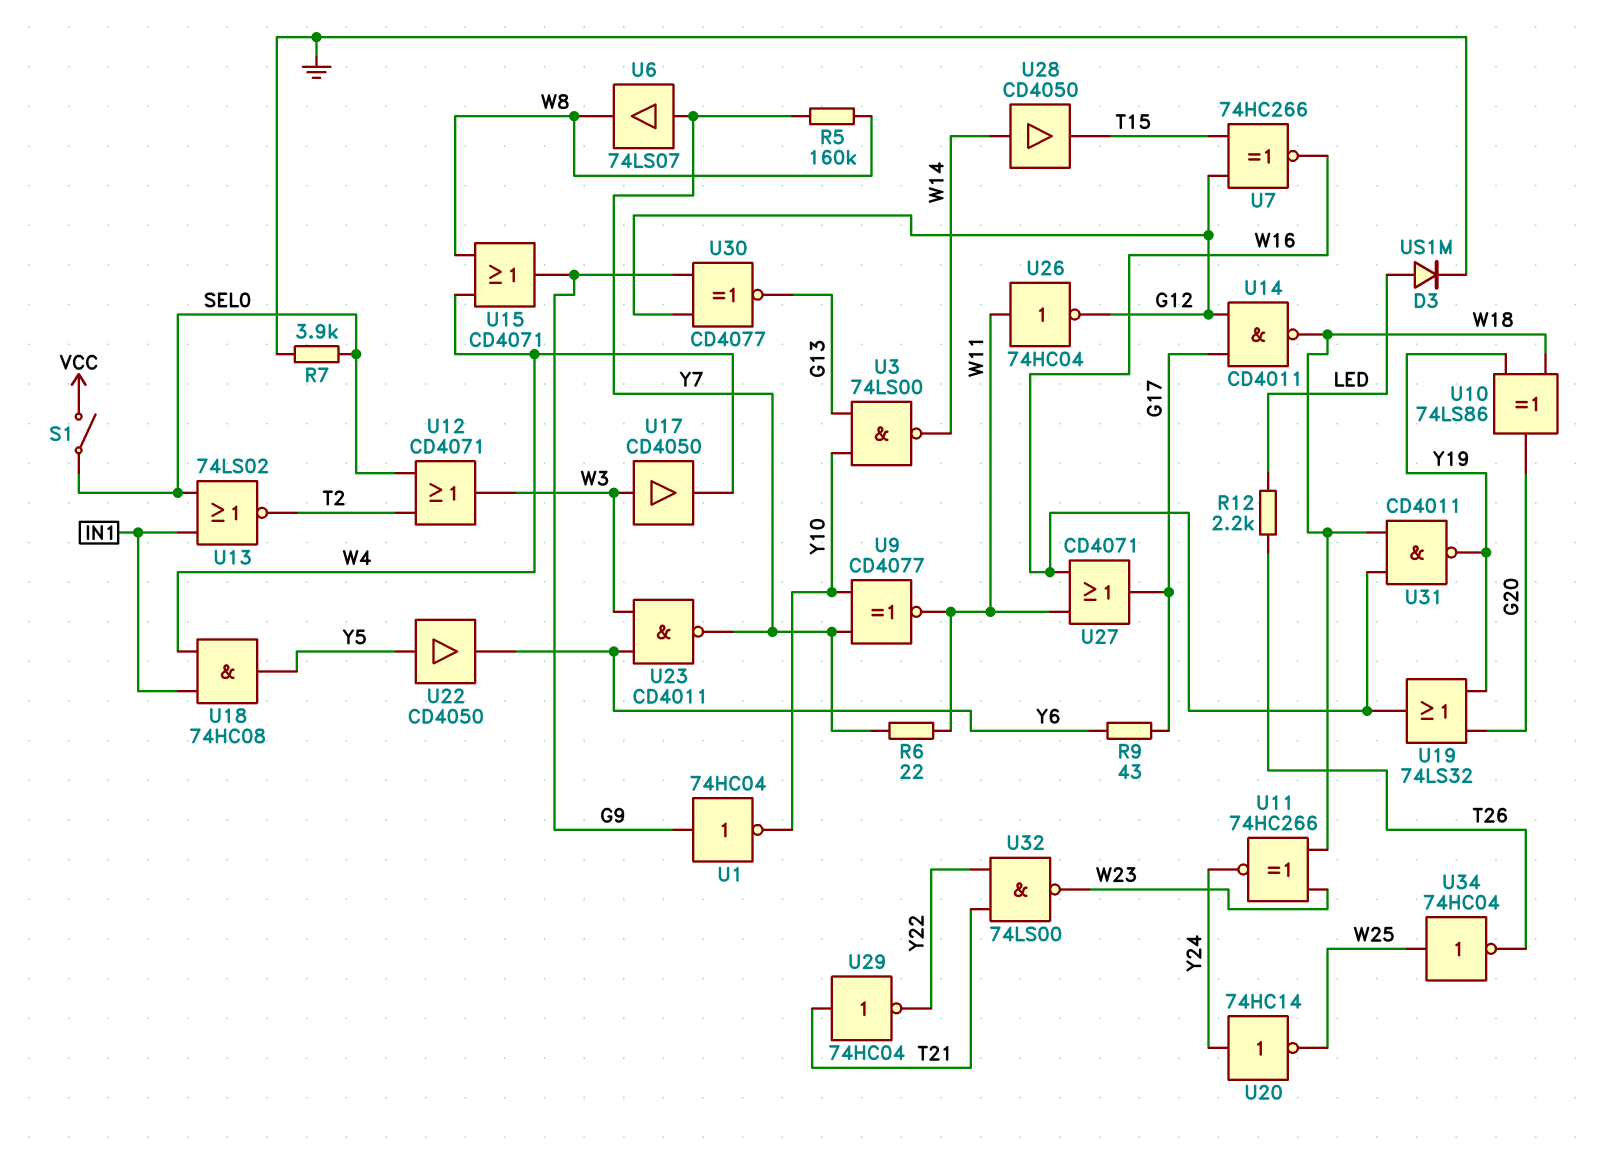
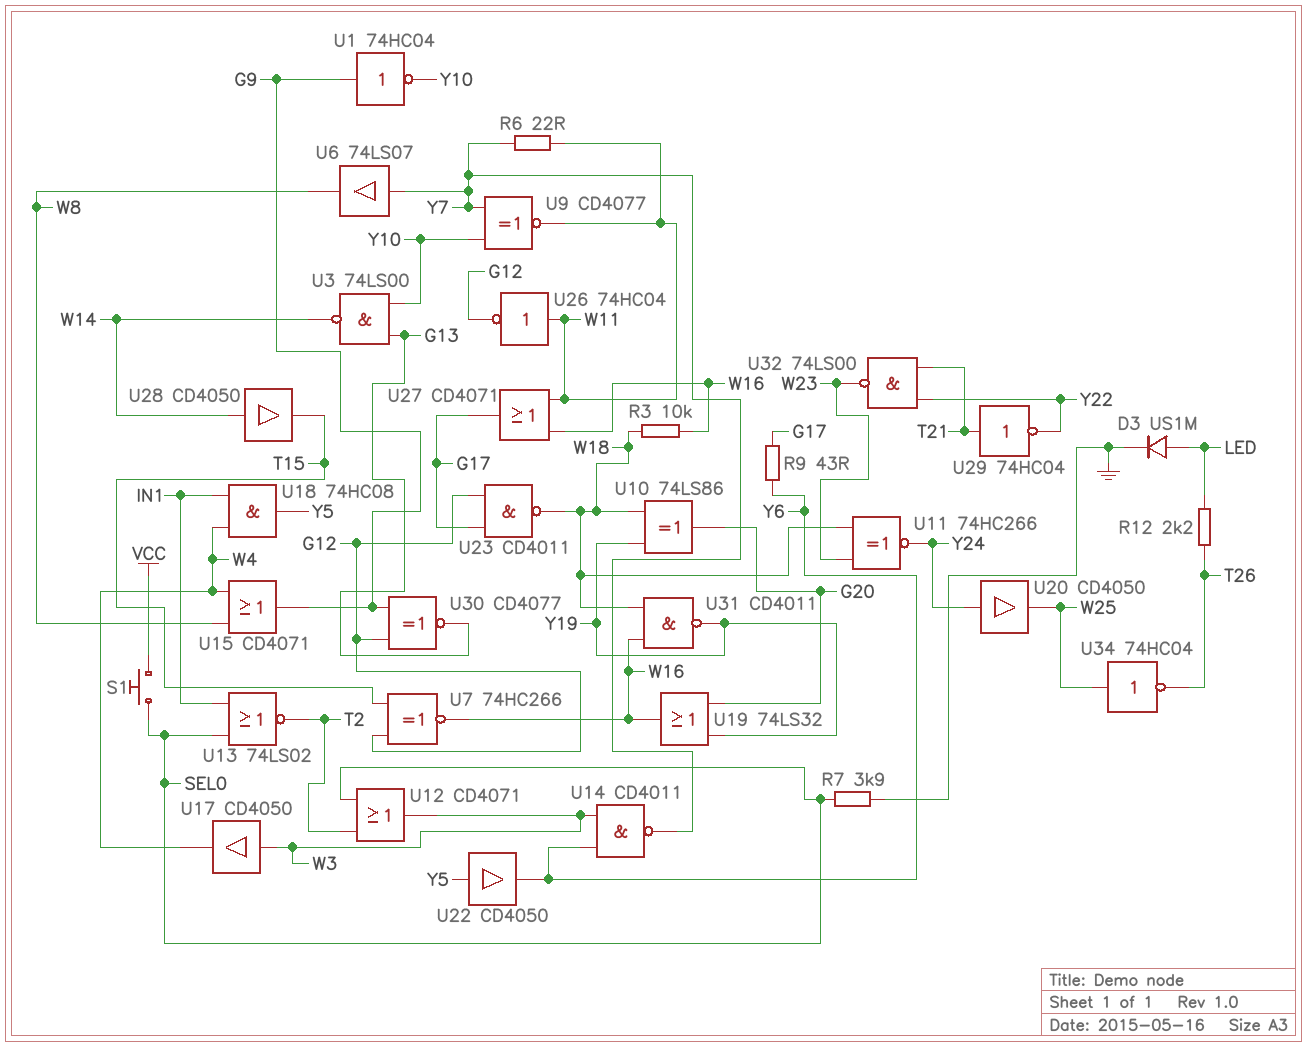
R3: none -> 10k (W16, W18)
R5: 160k (W8, Y7) -> none
S1: switch (SEL0, VCC) -> button (SEL0, VCC)
U14: NAND CD4011 (in G12, in G17, out W18) -> NAND CD4011 (in W3, in Y6, out Y7)
U20: NOT 74HC14 (in Y24, out W25) -> buffer CD4050 (in Y24, out W25)
U23: NAND CD4011 (in W3, in Y6, out Y7) -> NAND CD4011 (in G12, in G17, out W18)

